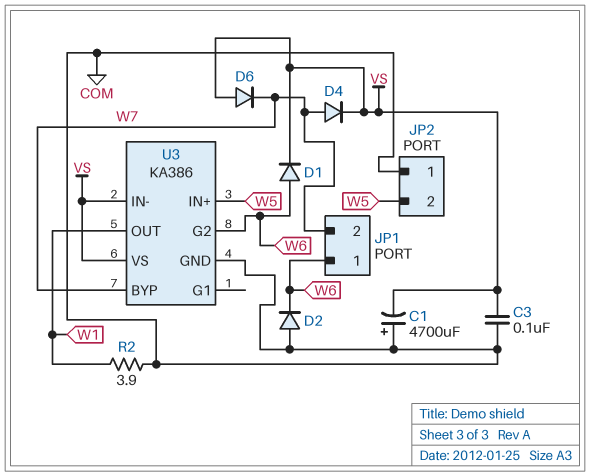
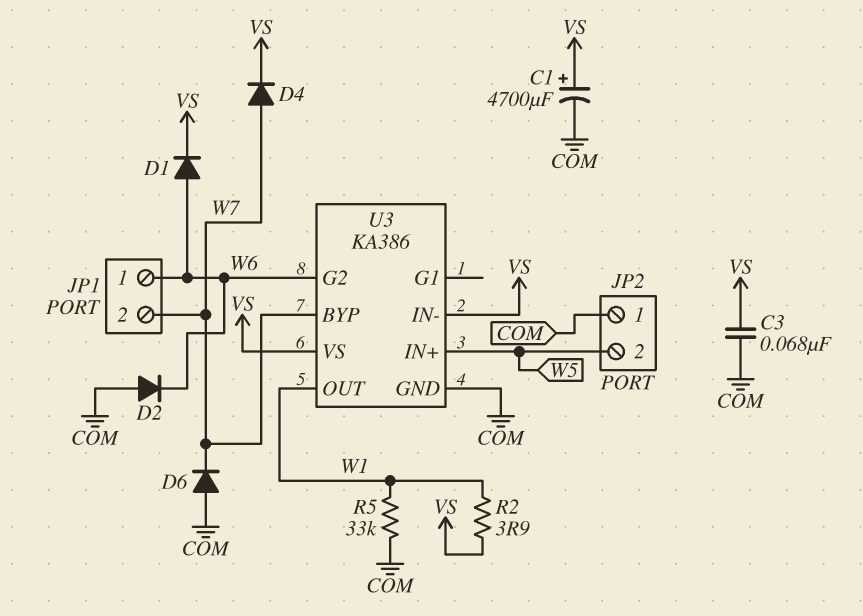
C1: 4700uF (plus COM, minus VS) -> 4700uF (plus VS, minus COM)
C3: 100nF (COM, VS) -> 68nF (COM, VS)
D6: diode (A VS, K W7) -> diode (A COM, K W7)
R2: 3.9 (COM, W1) -> 3.9 (VS, W1)
R5: none -> 33k (COM, W1)

